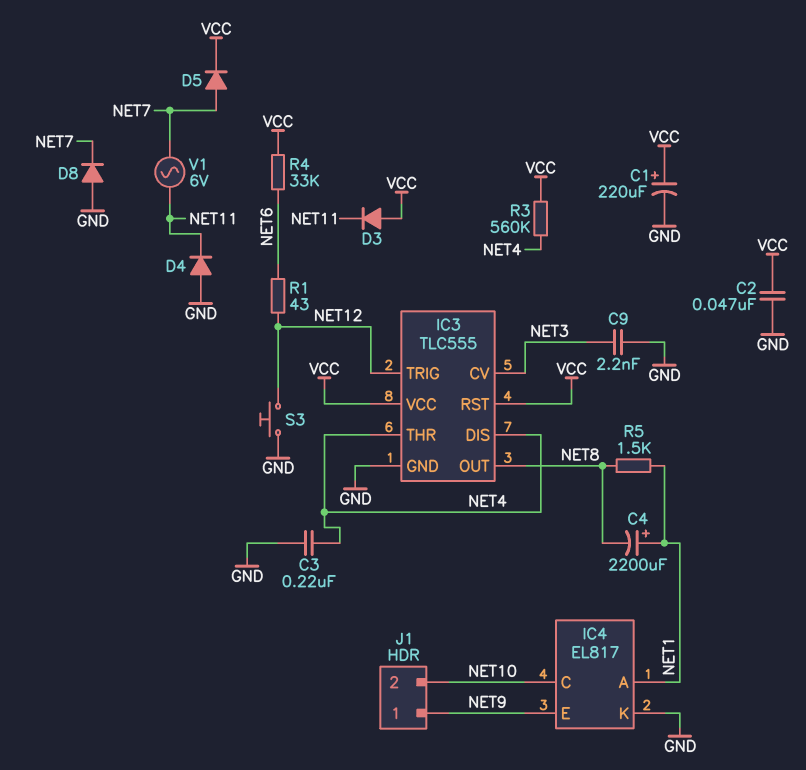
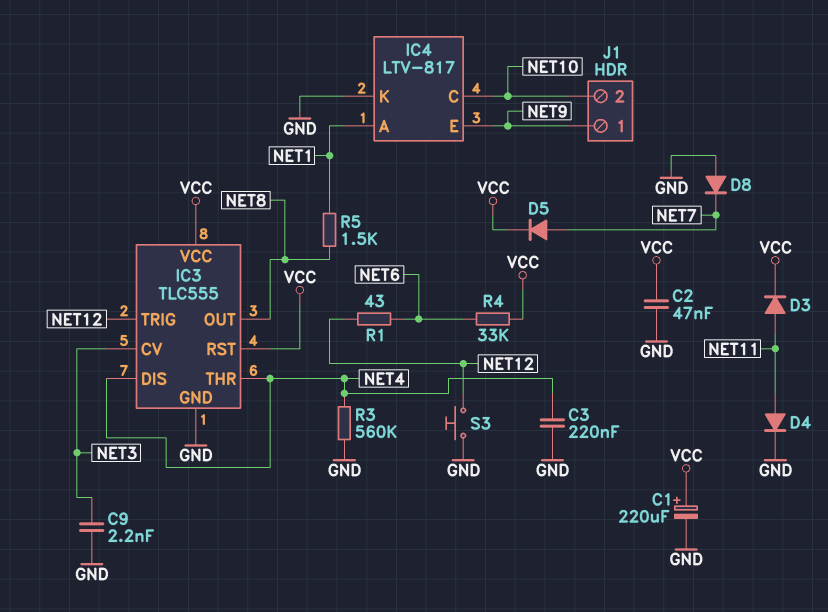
C4: 2200uF (plus NET1, minus NET8) -> none
D3: diode (A VCC, K NET11) -> diode (A NET11, K VCC)
D4: diode (A GND, K NET11) -> diode (A NET11, K GND)
IC4: EL817 -> LTV-817
R3: 560k (NET4, VCC) -> 560k (GND, NET4)
V1: AC 6V (NET7, NET11) -> none

